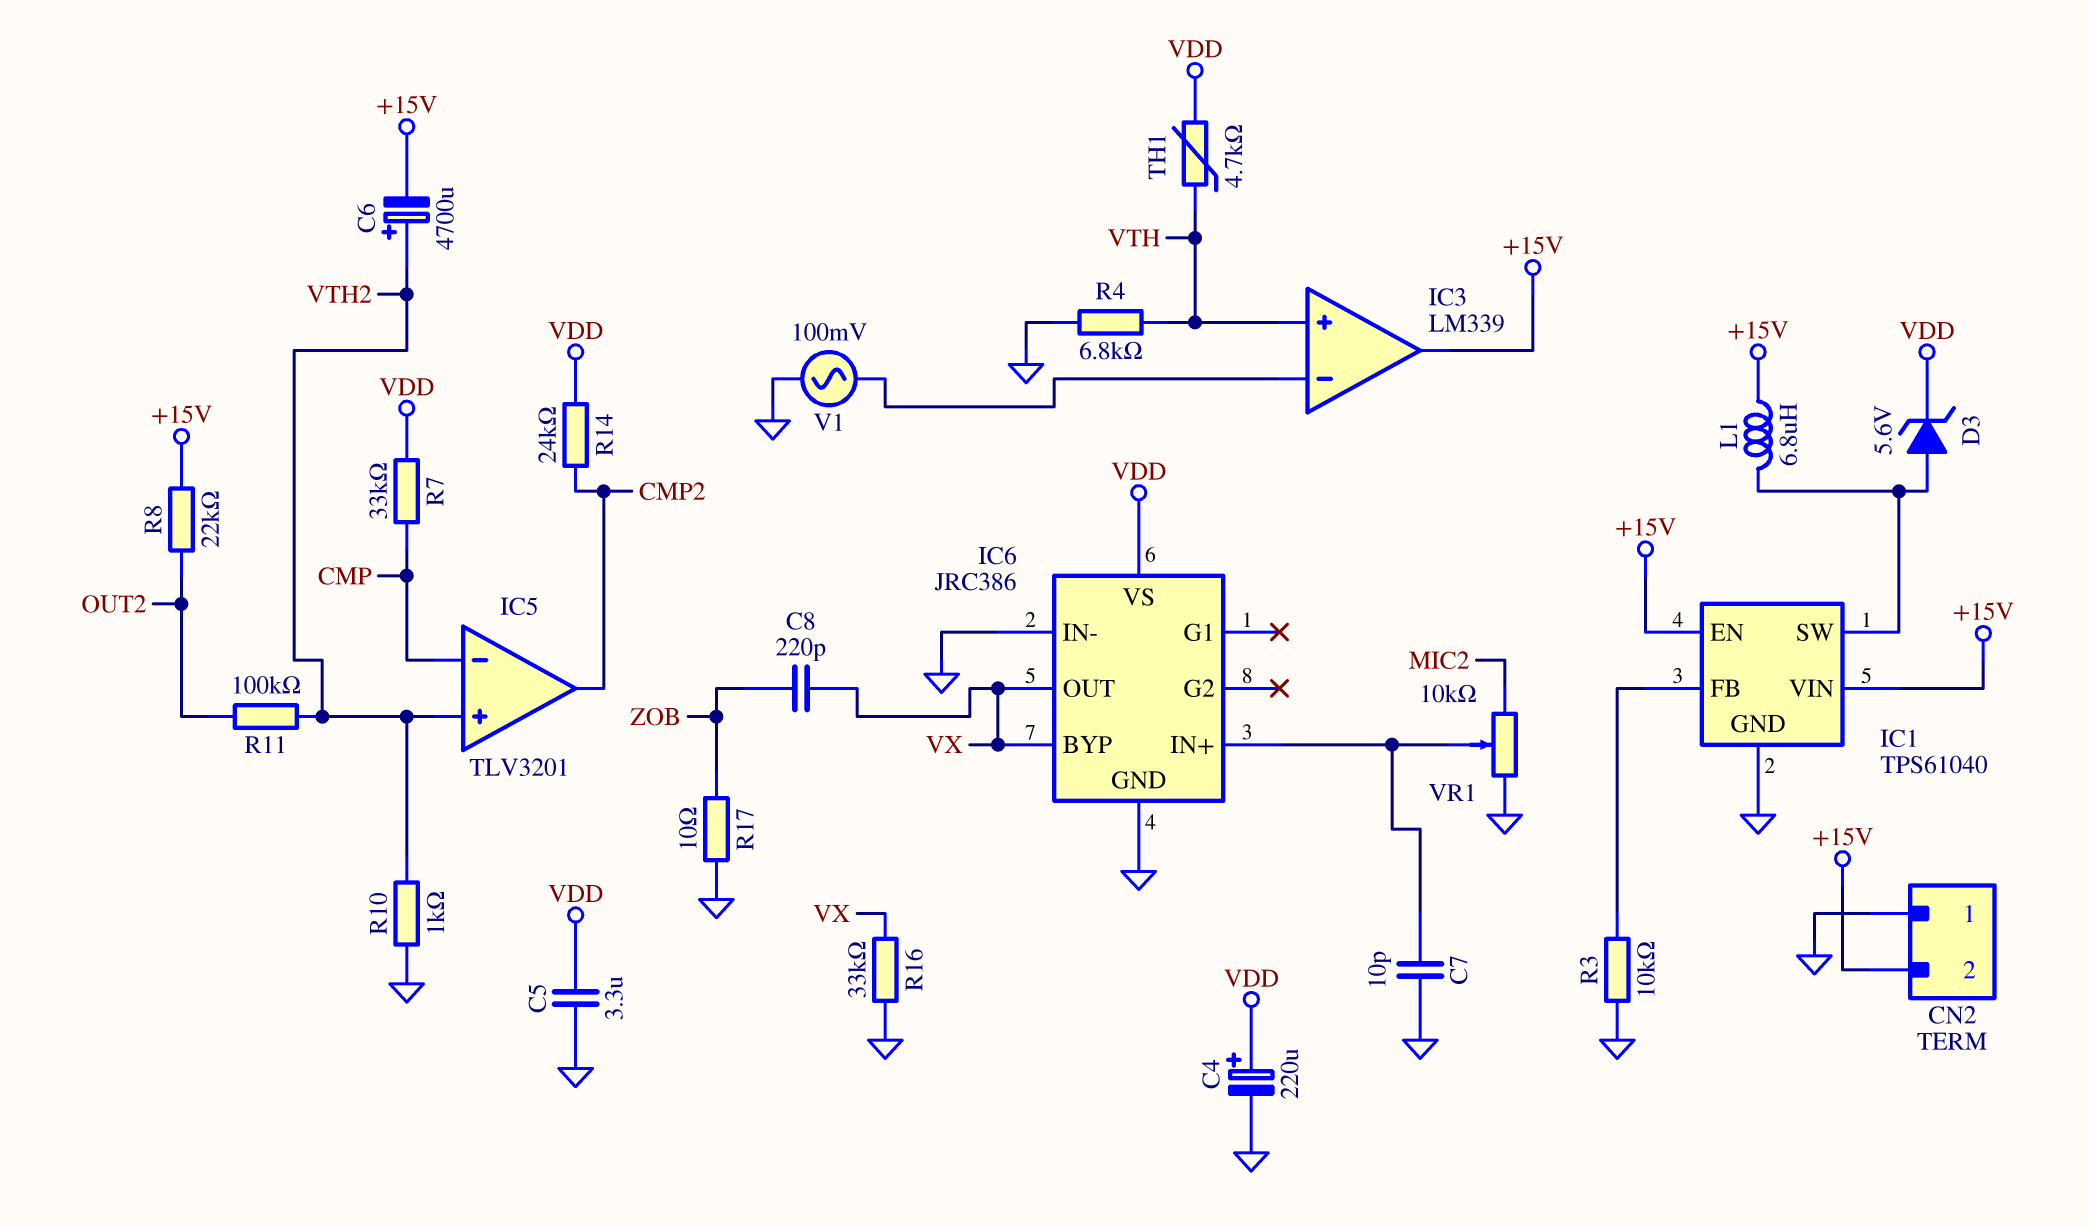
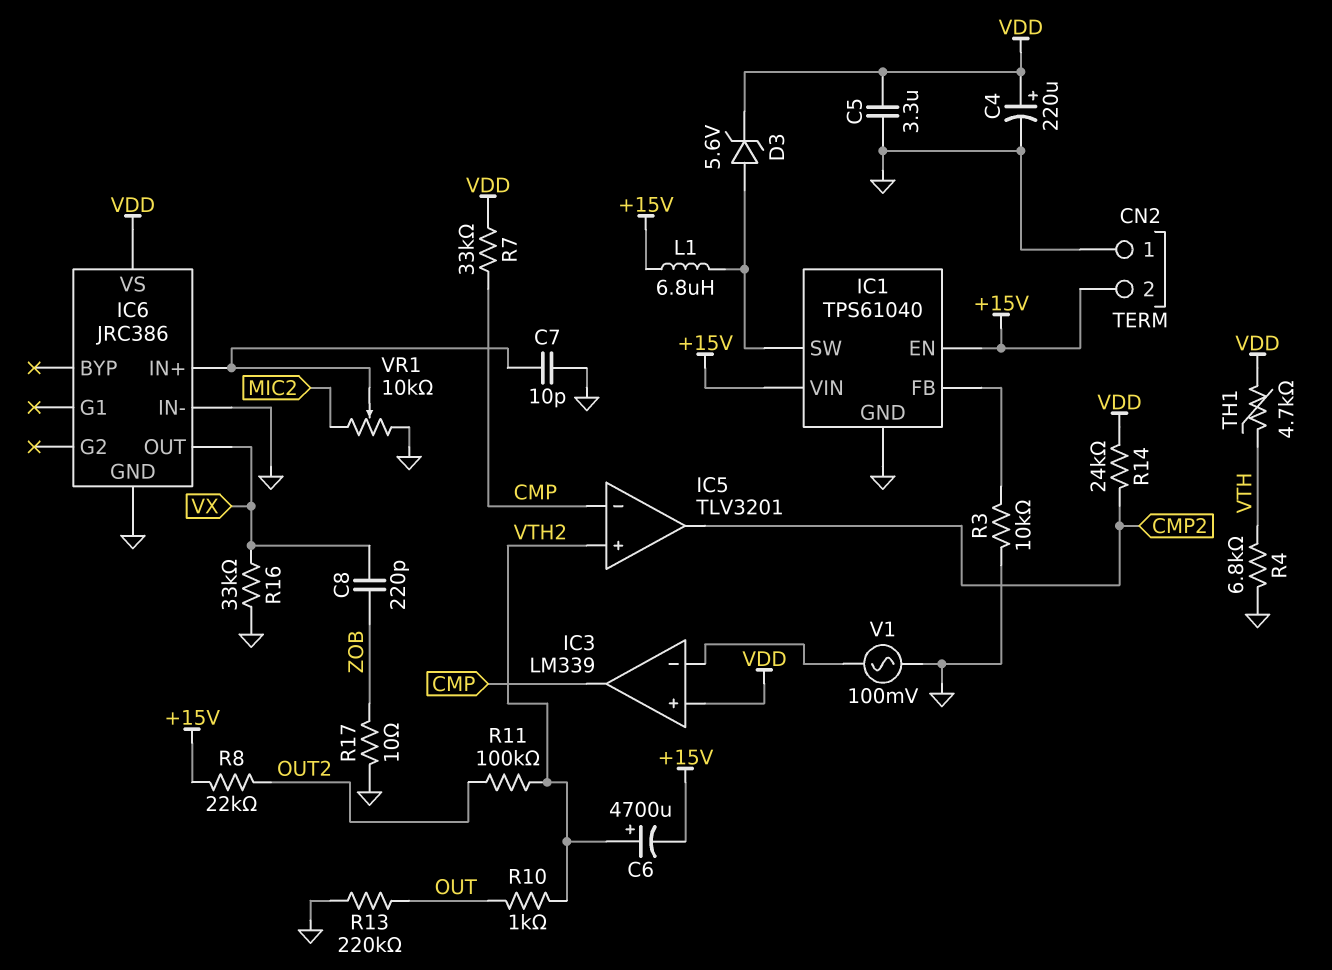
IC3 pin in+: VTH -> VDD
IC3 pin out: +15V -> CMP
IC6 pin BYP: VX -> none
R10: 1k (GND, VTH2) -> 1k (OUT, VTH2)
R13: none -> 220k (GND, OUT)

